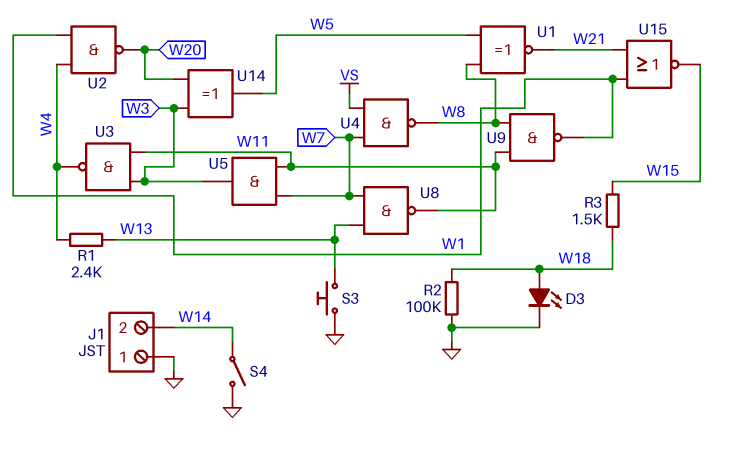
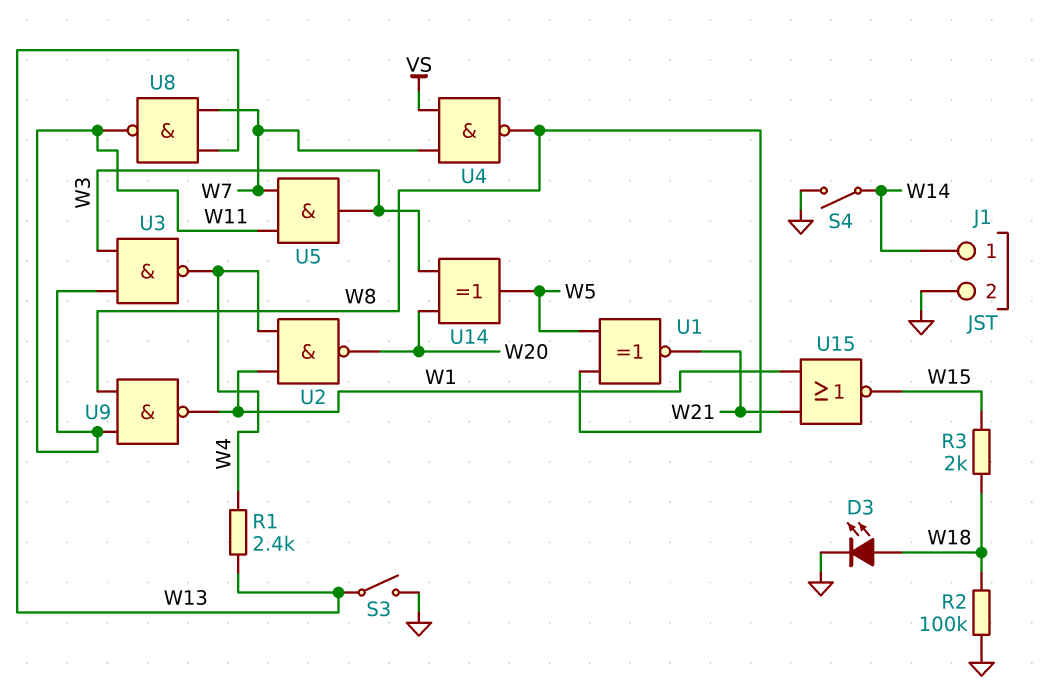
J1 pin 1: GND -> W14
J1 pin 2: W14 -> GND
R3: 1.5k (W15, W18) -> 2k (W15, W18)
S3: button (GND, W13) -> switch (GND, W13)

